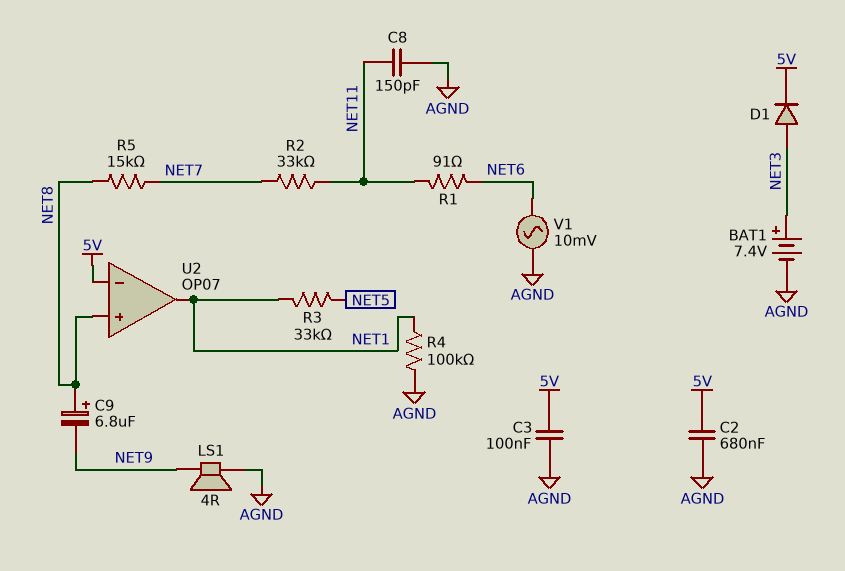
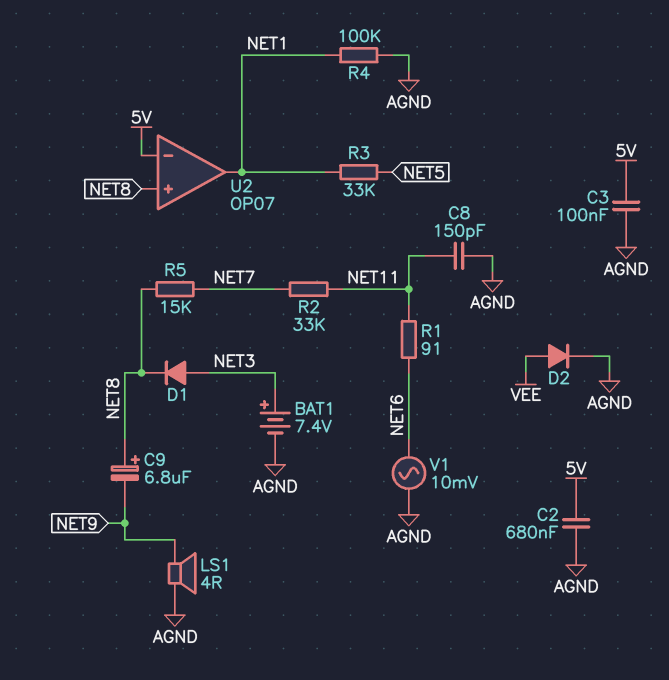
D1: diode (A NET3, K 5V) -> diode (A NET3, K NET8)
D2: none -> diode (A VEE, K AGND)

